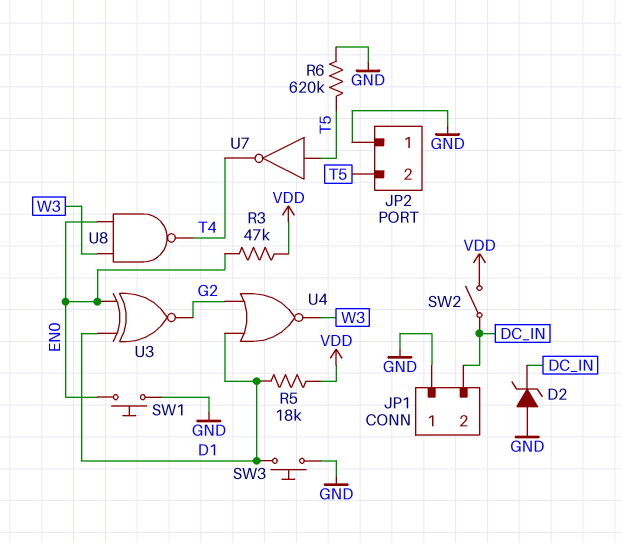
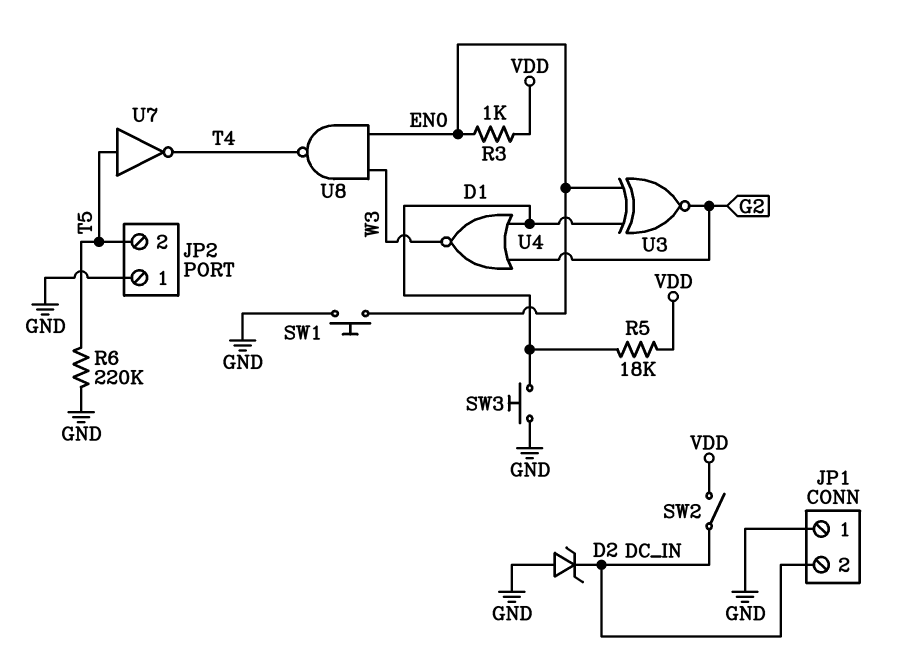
R3: 47k (EN0, VDD) -> 1k (EN0, VDD)
R6: 620k (GND, T5) -> 220k (GND, T5)

